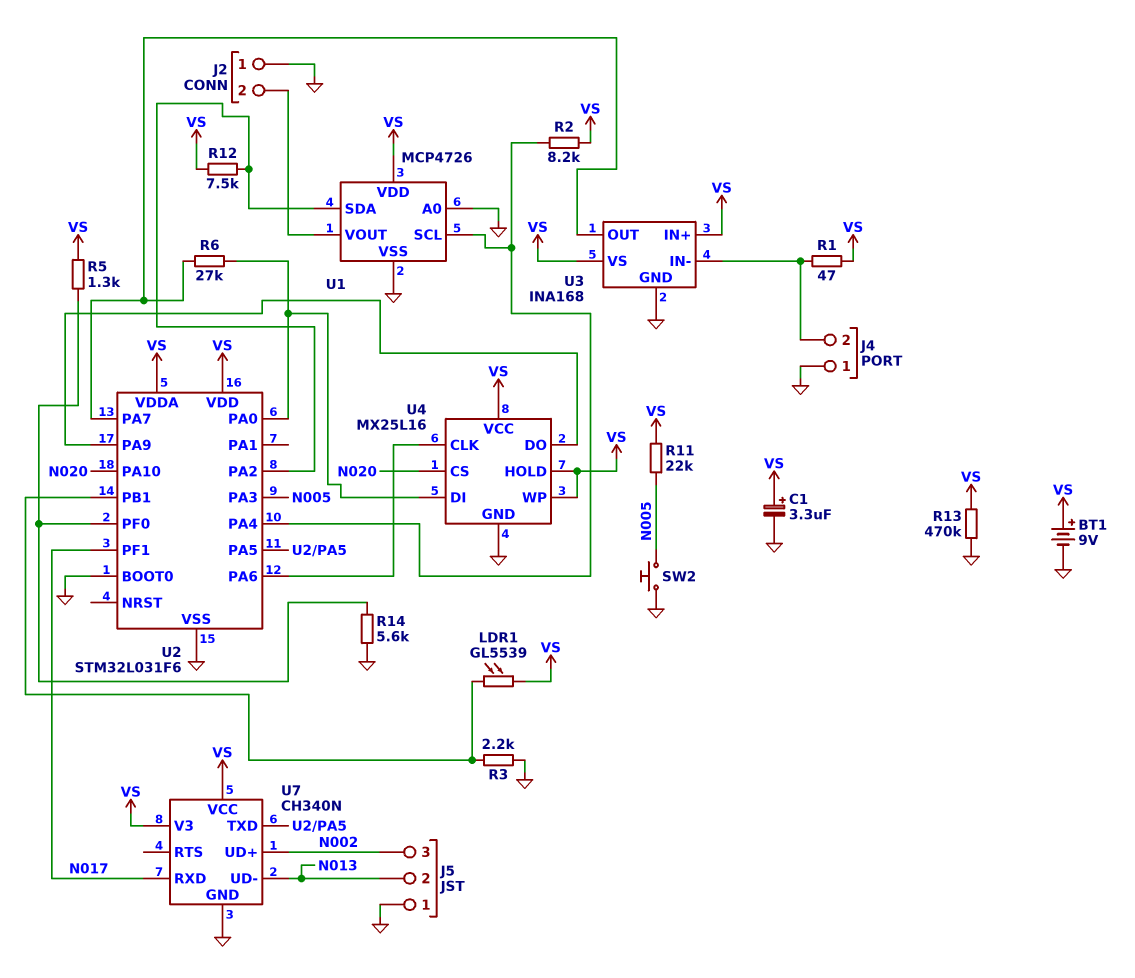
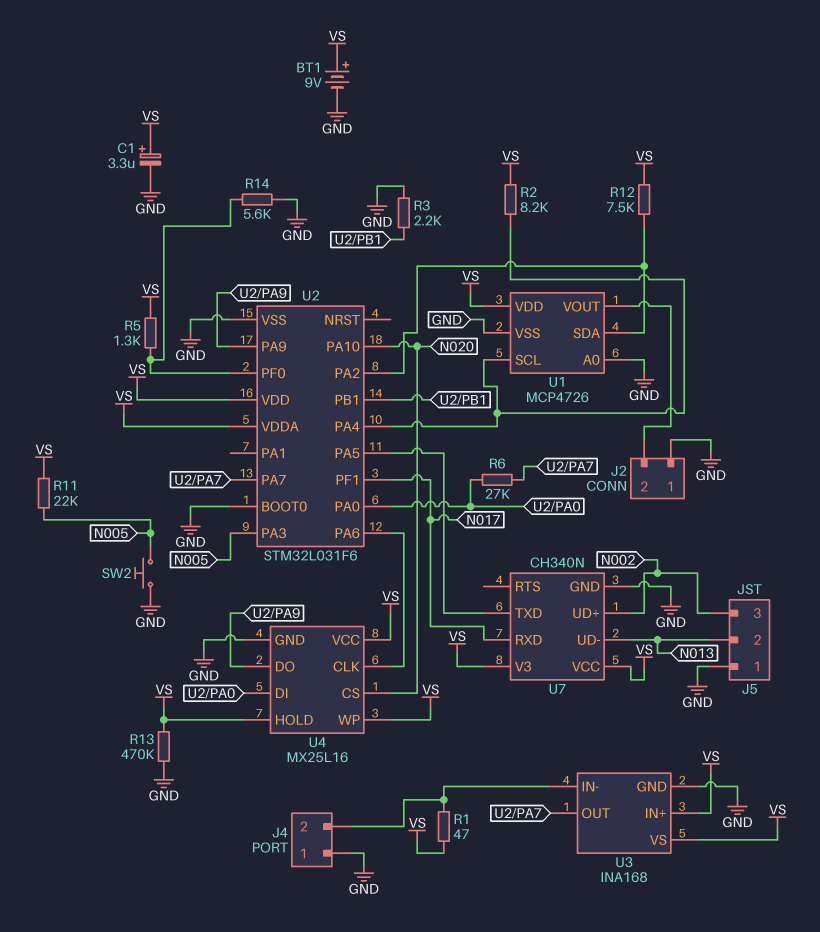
LDR1: GL5539 (U2/PB1, VS) -> none

